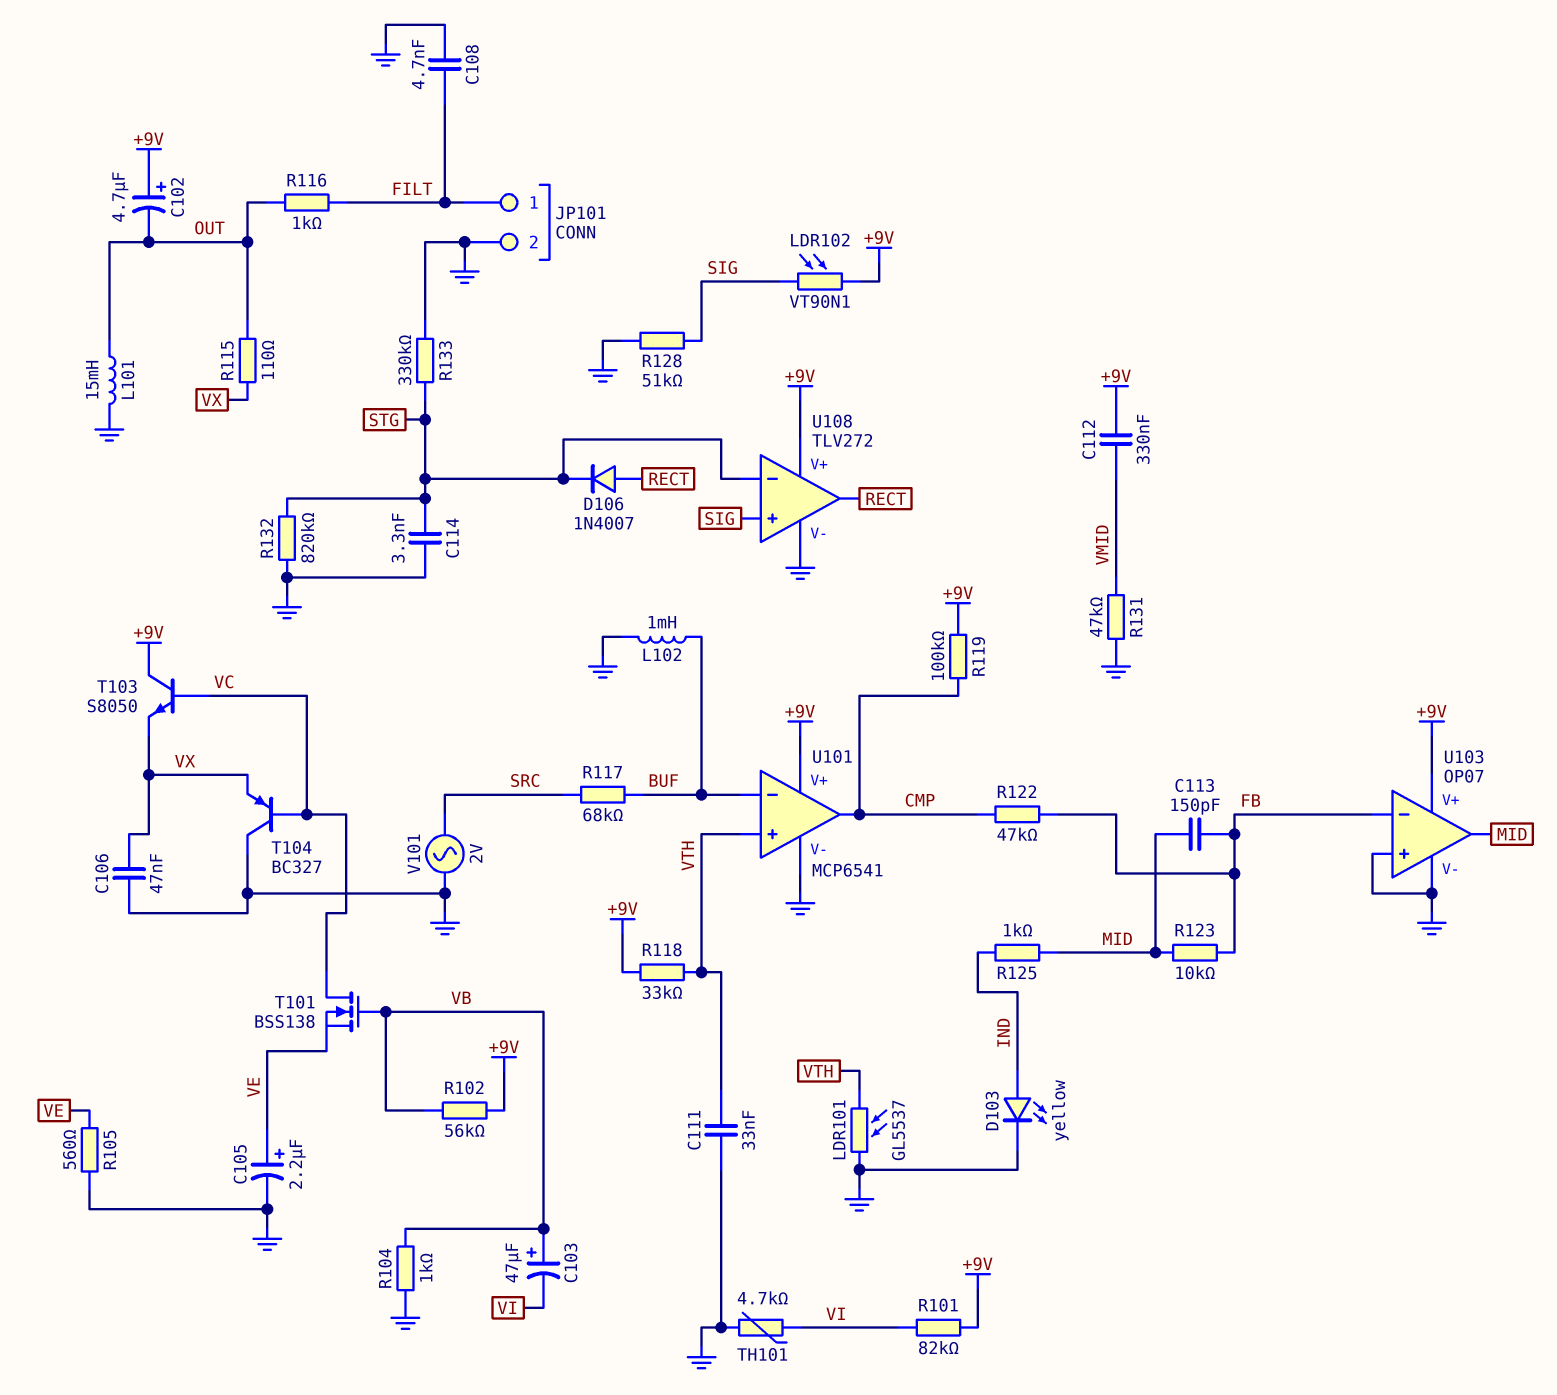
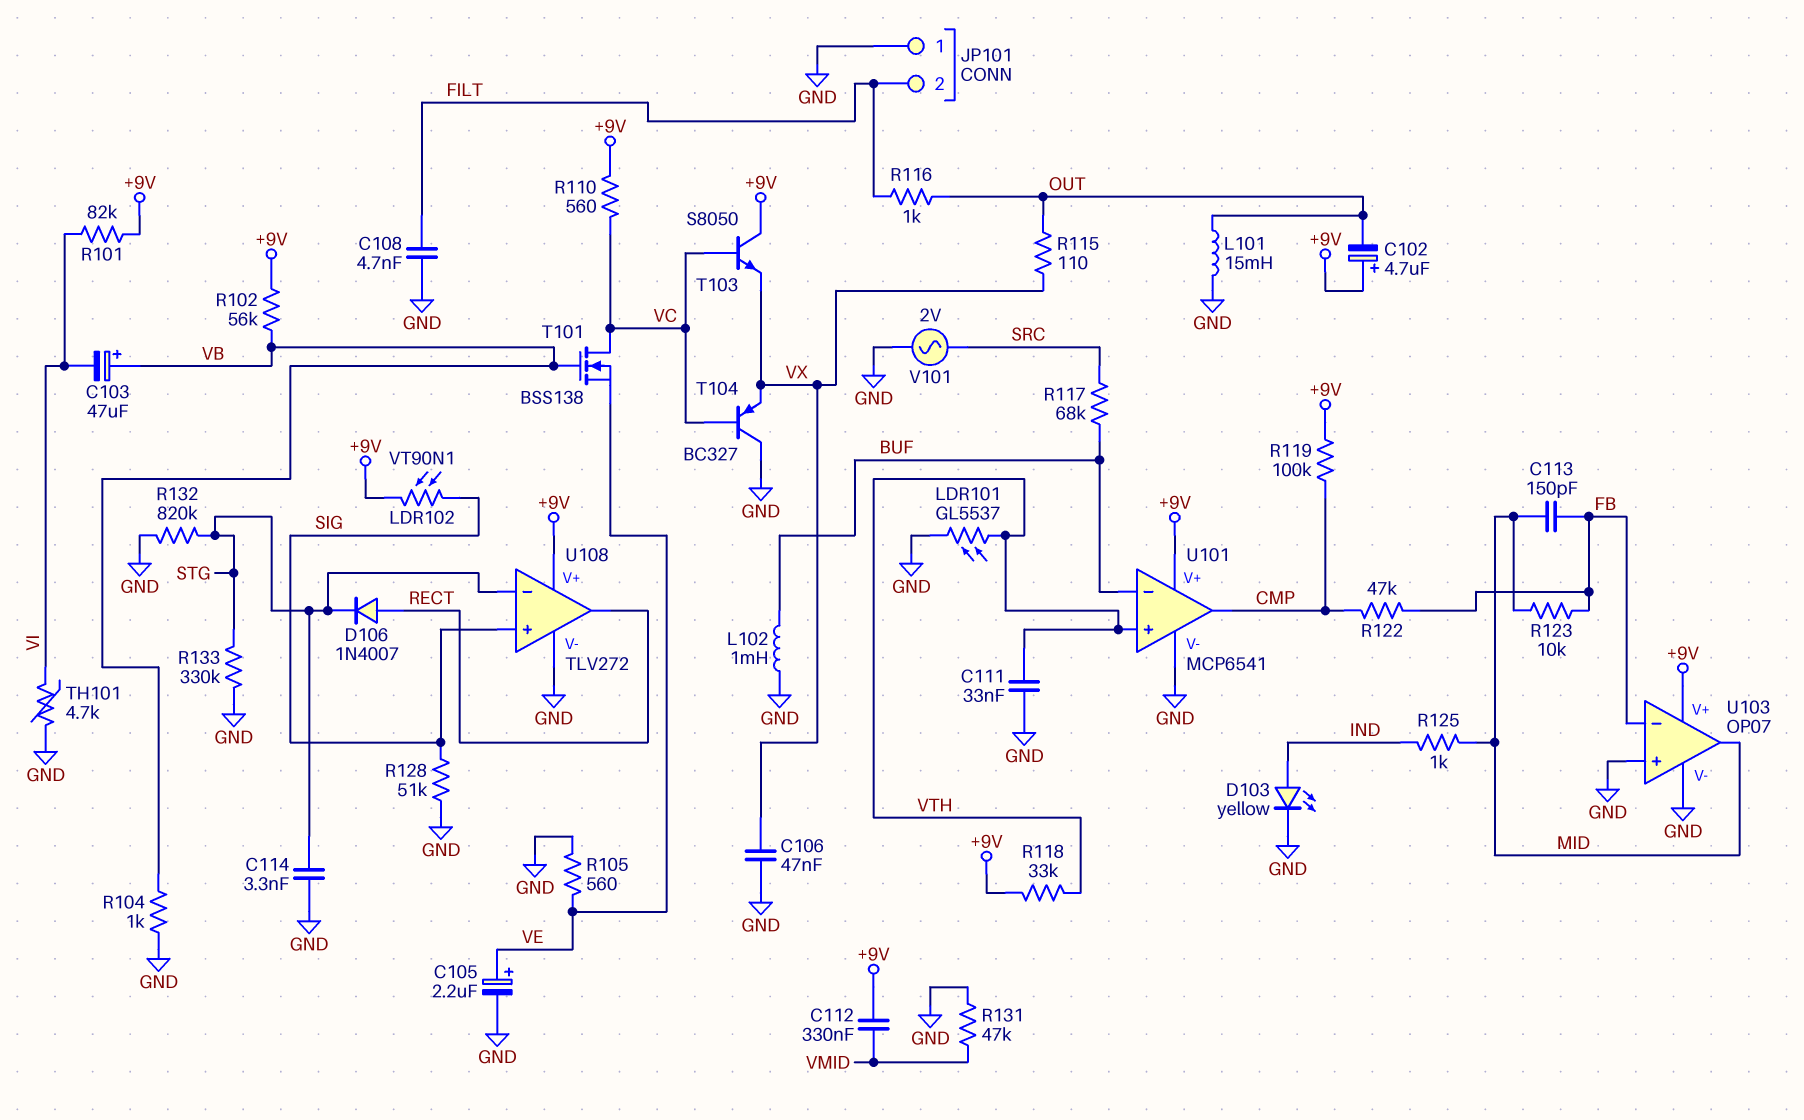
JP101 pin 1: FILT -> GND
JP101 pin 2: GND -> FILT
R110: none -> 560 (+9V, VC)

